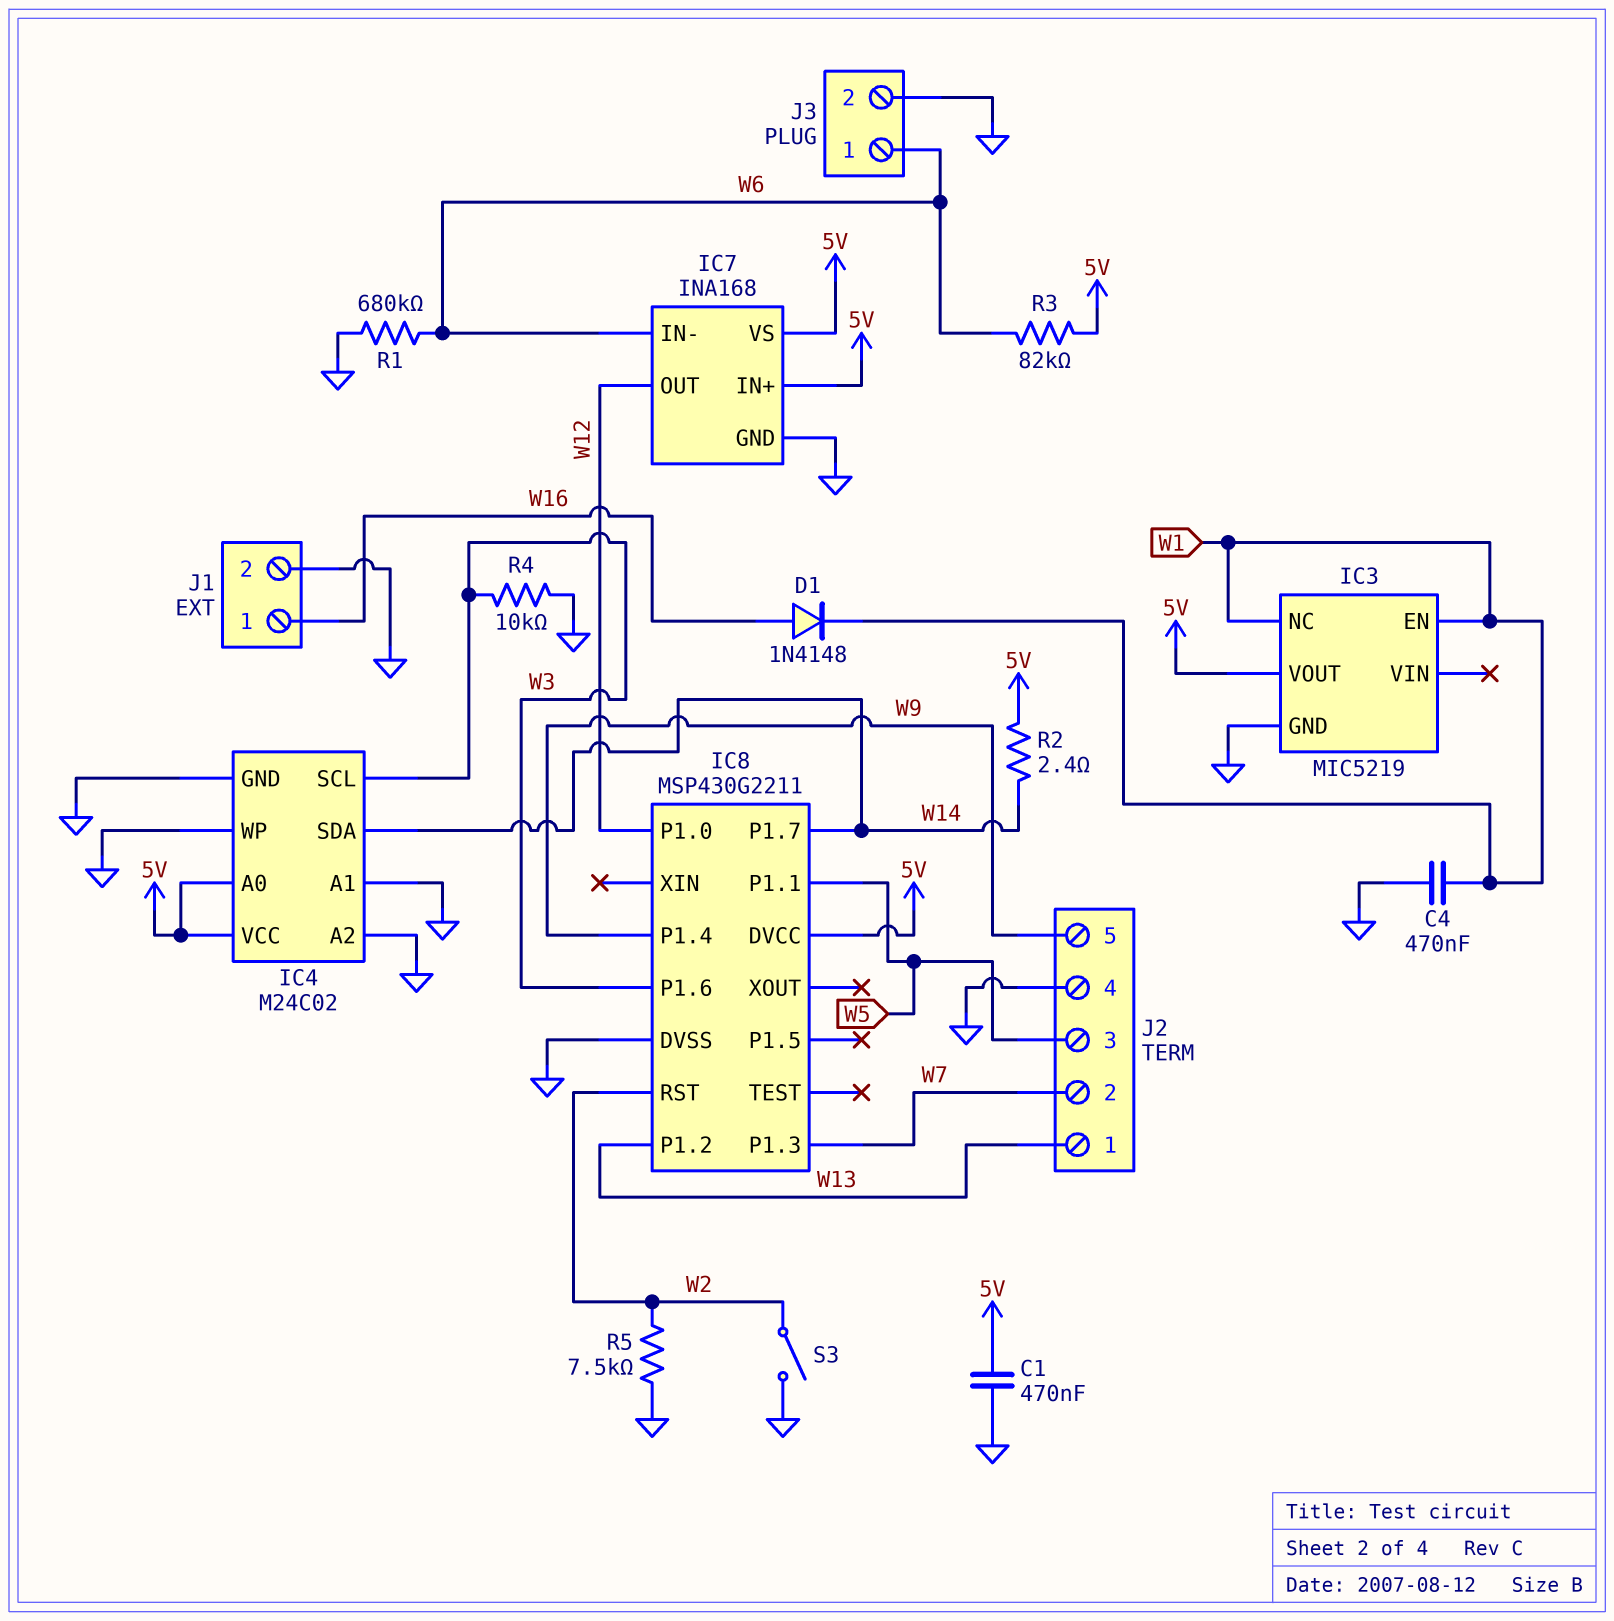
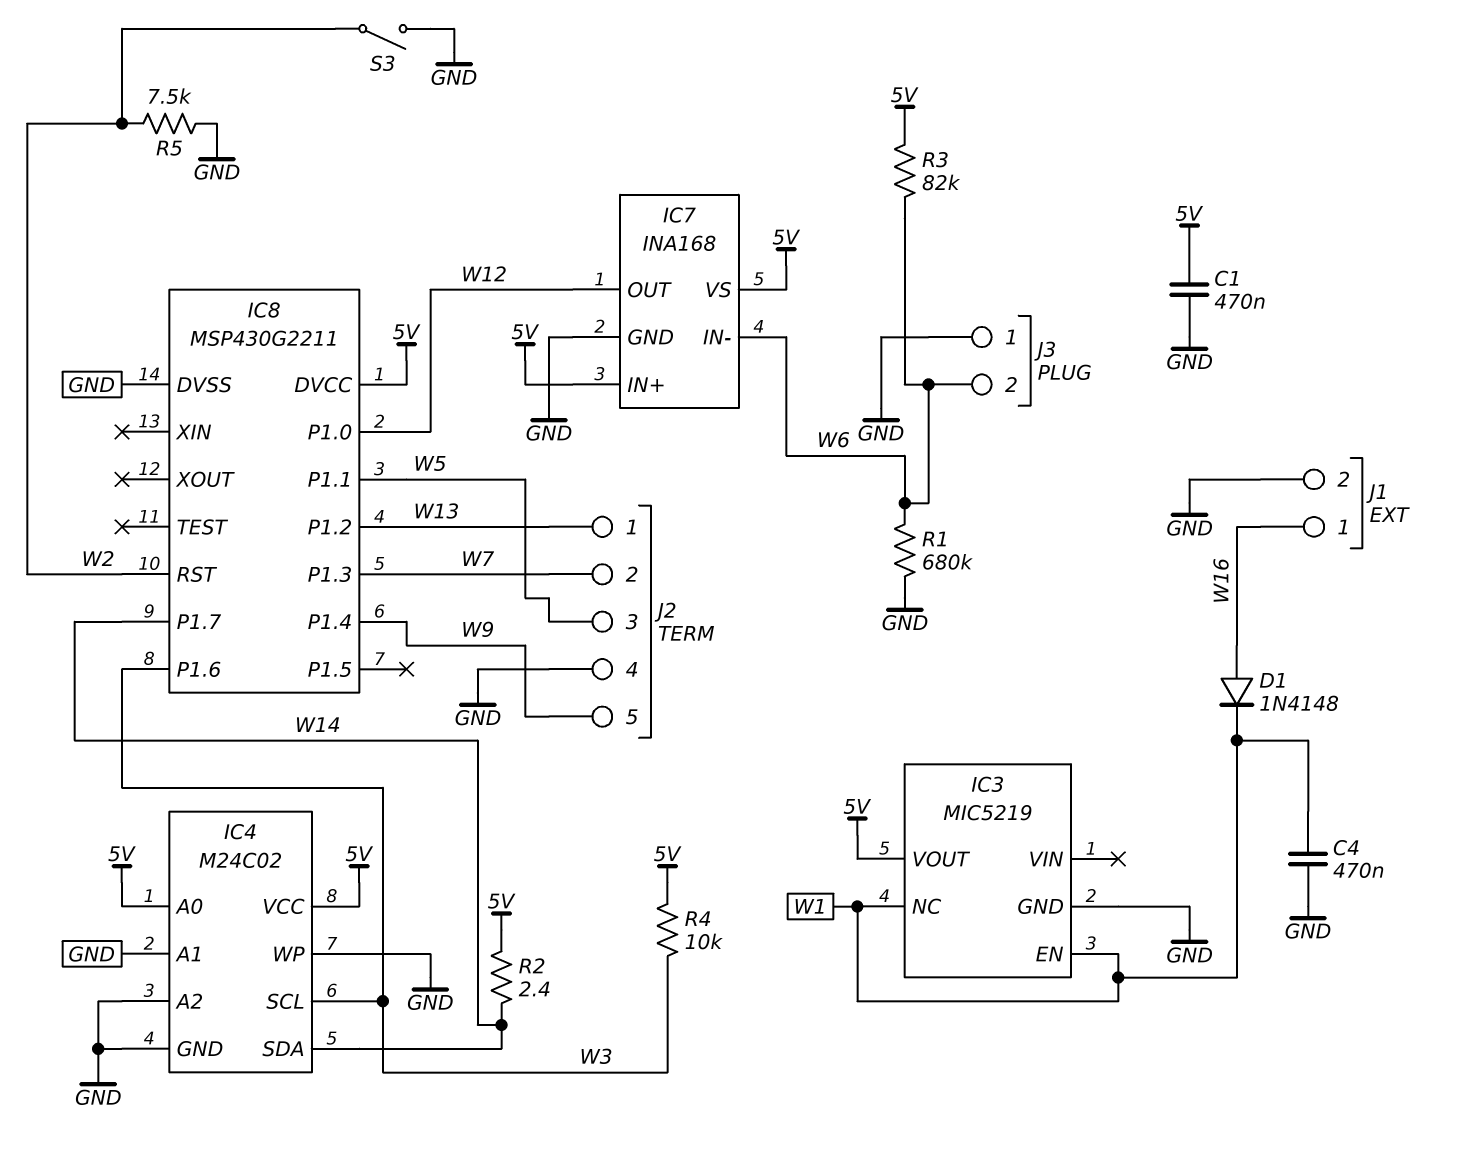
J3 pin 1: W6 -> GND
J3 pin 2: GND -> W6
R4: 10k (GND, W3) -> 10k (5V, W3)

